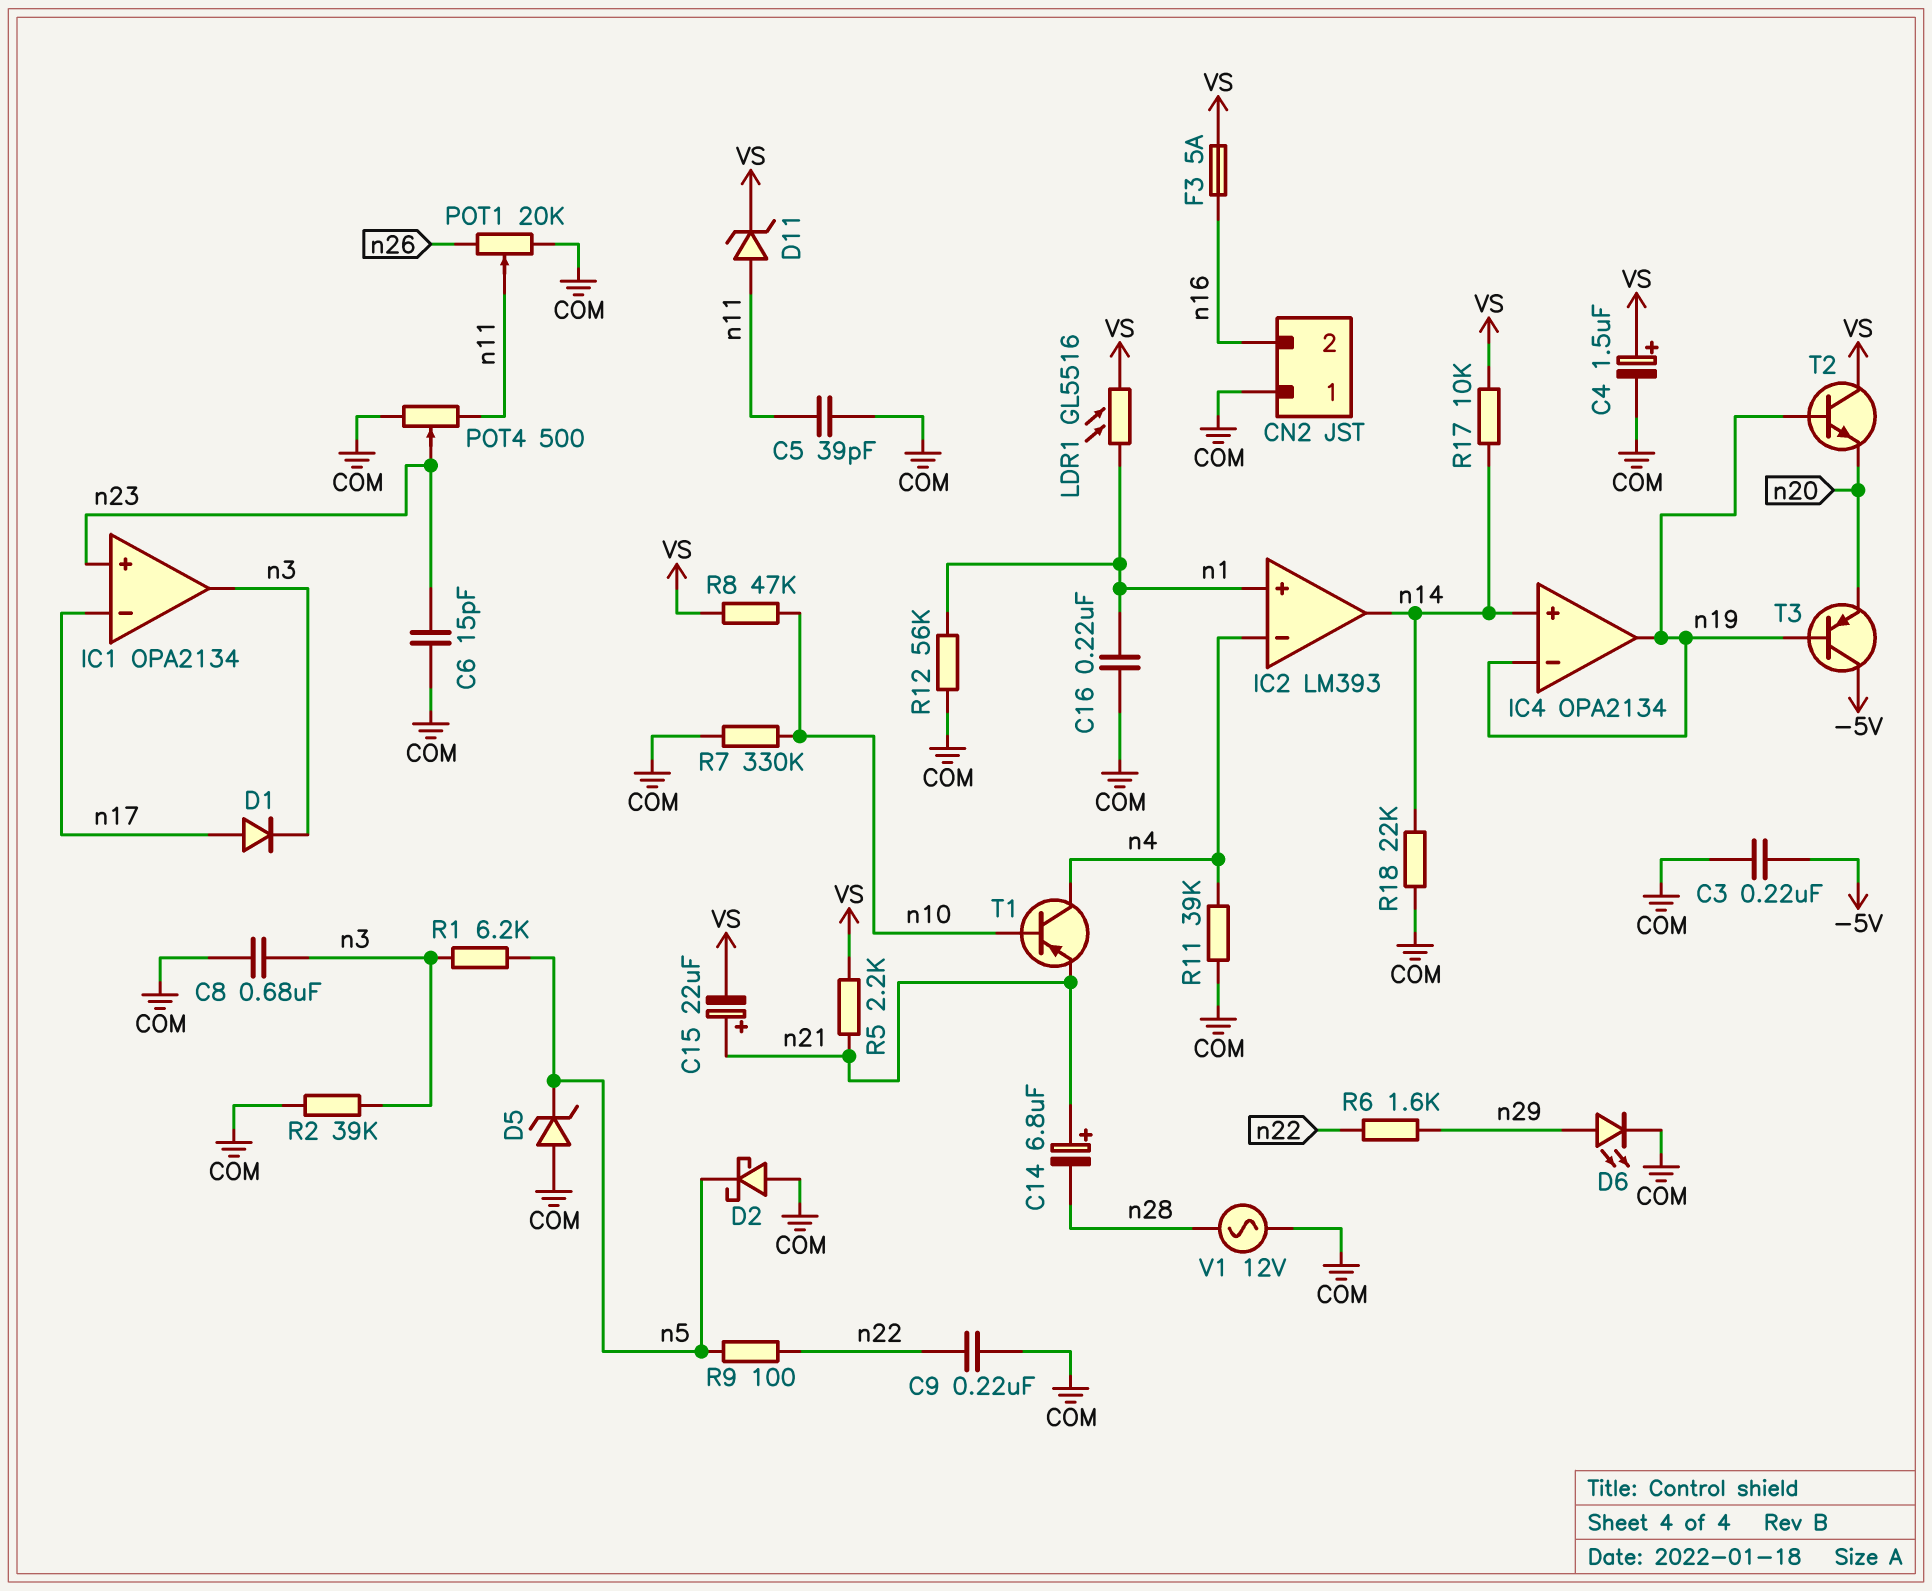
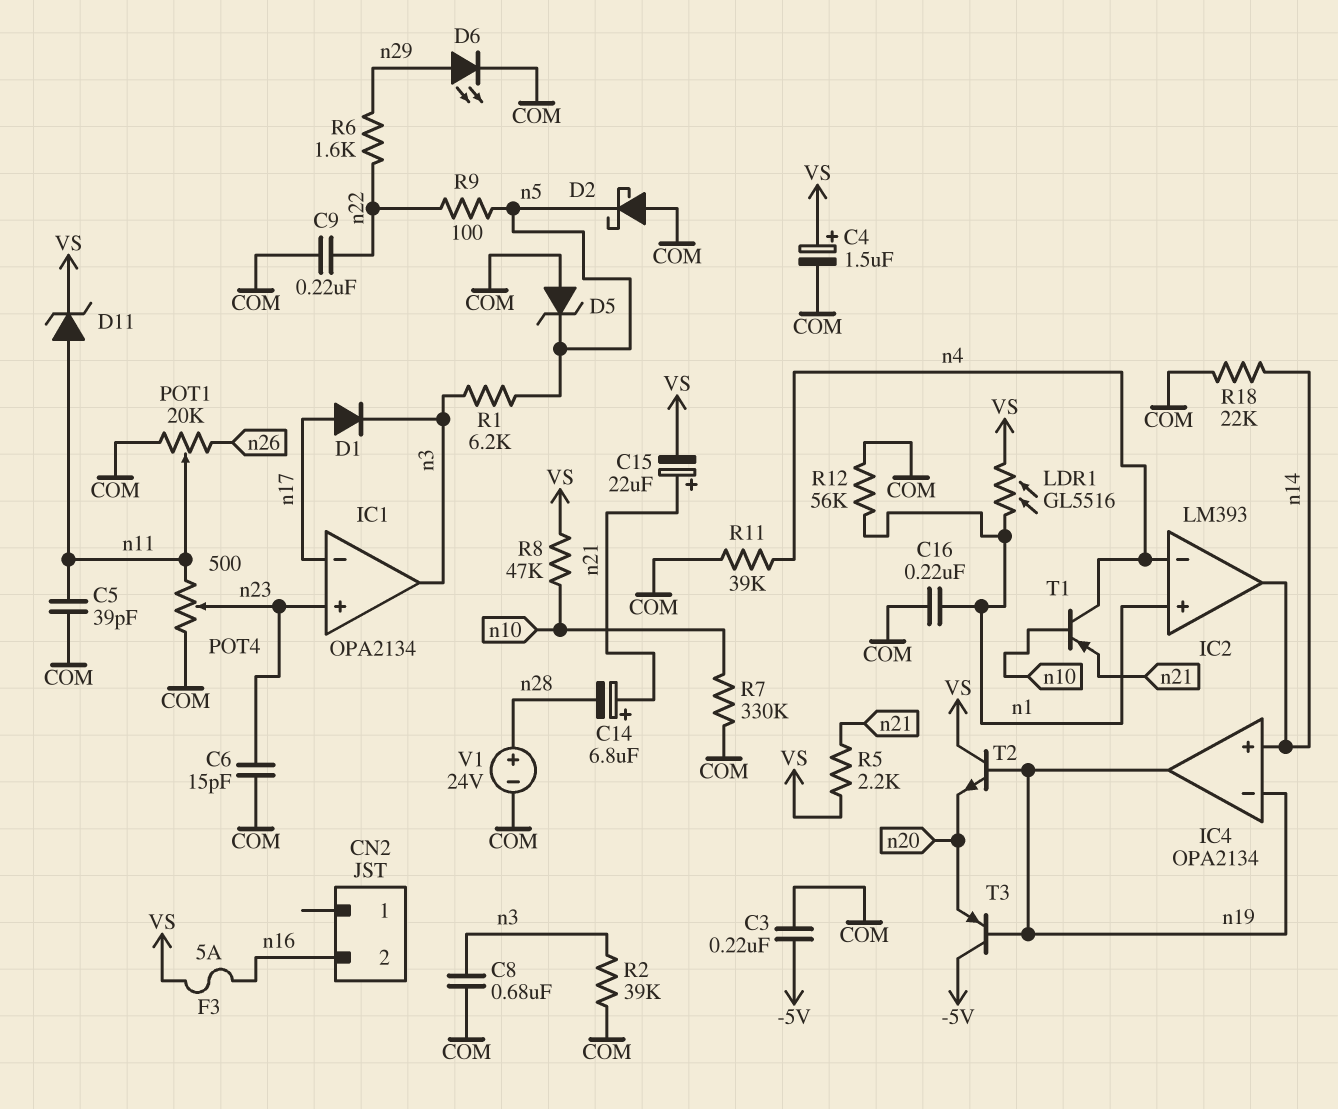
CN2 pin 1: COM -> none
R17: 10k (VS, n14) -> none
V1: AC 12V (COM, n28) -> 24V (plus n28, minus COM)

